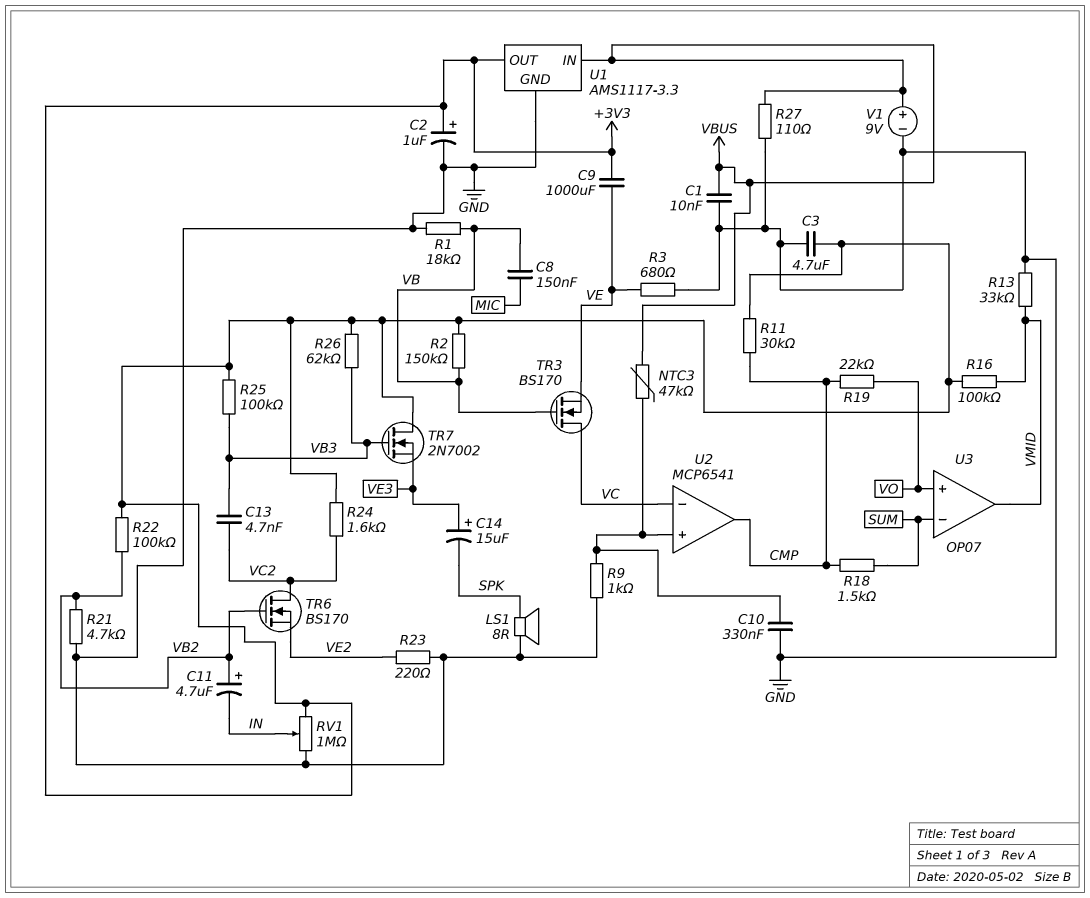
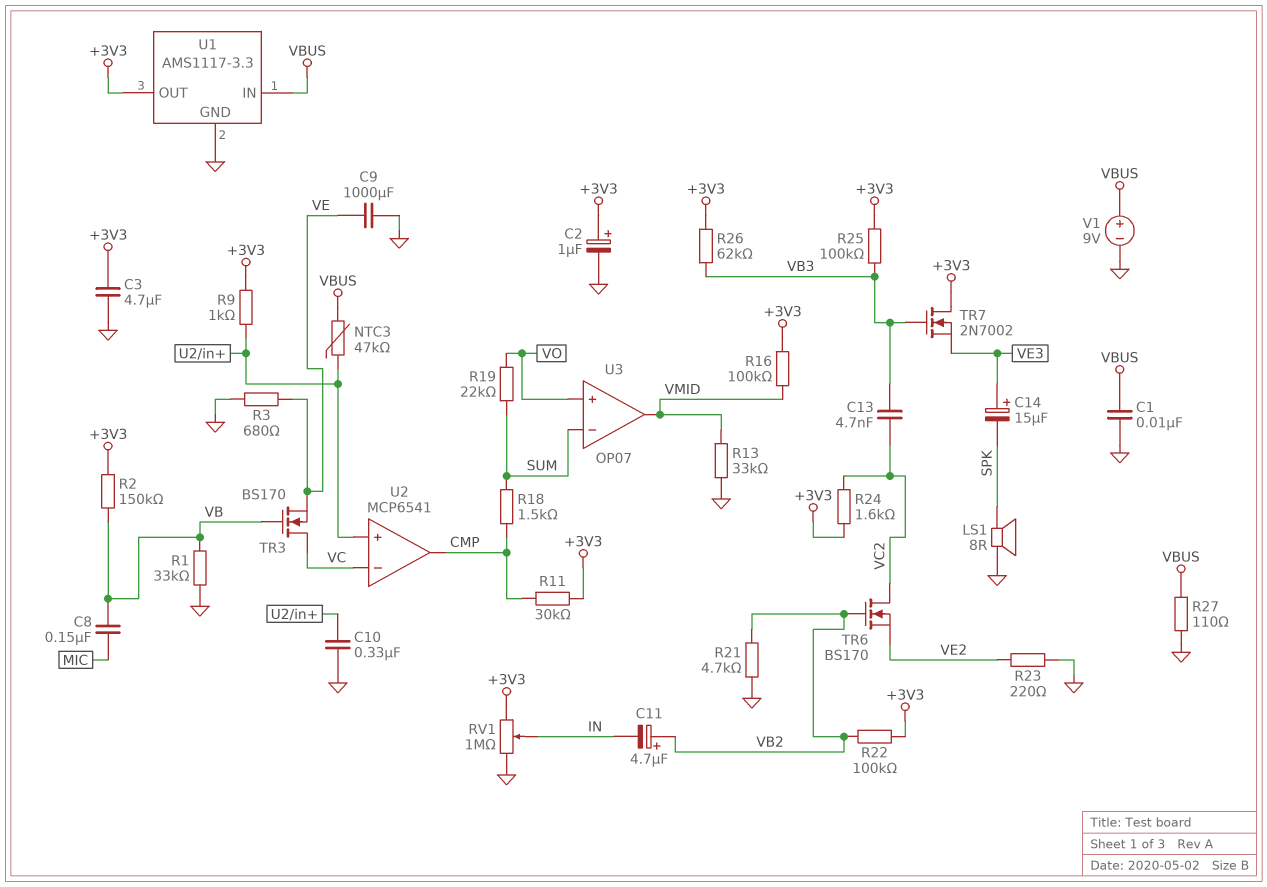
C9: 1000uF (+3V3, VE) -> 1000uF (GND, VE)
R1: 18k (GND, VB) -> 33k (GND, VB)
R9: 1k (GND, U2/in+) -> 1k (+3V3, U2/in+)
R19: 22k (CMP, VO) -> 22k (SUM, VO)

